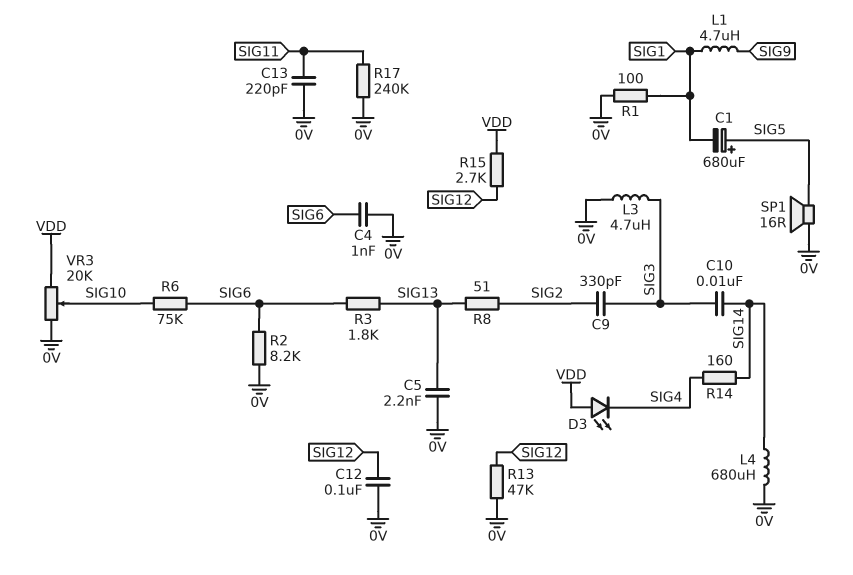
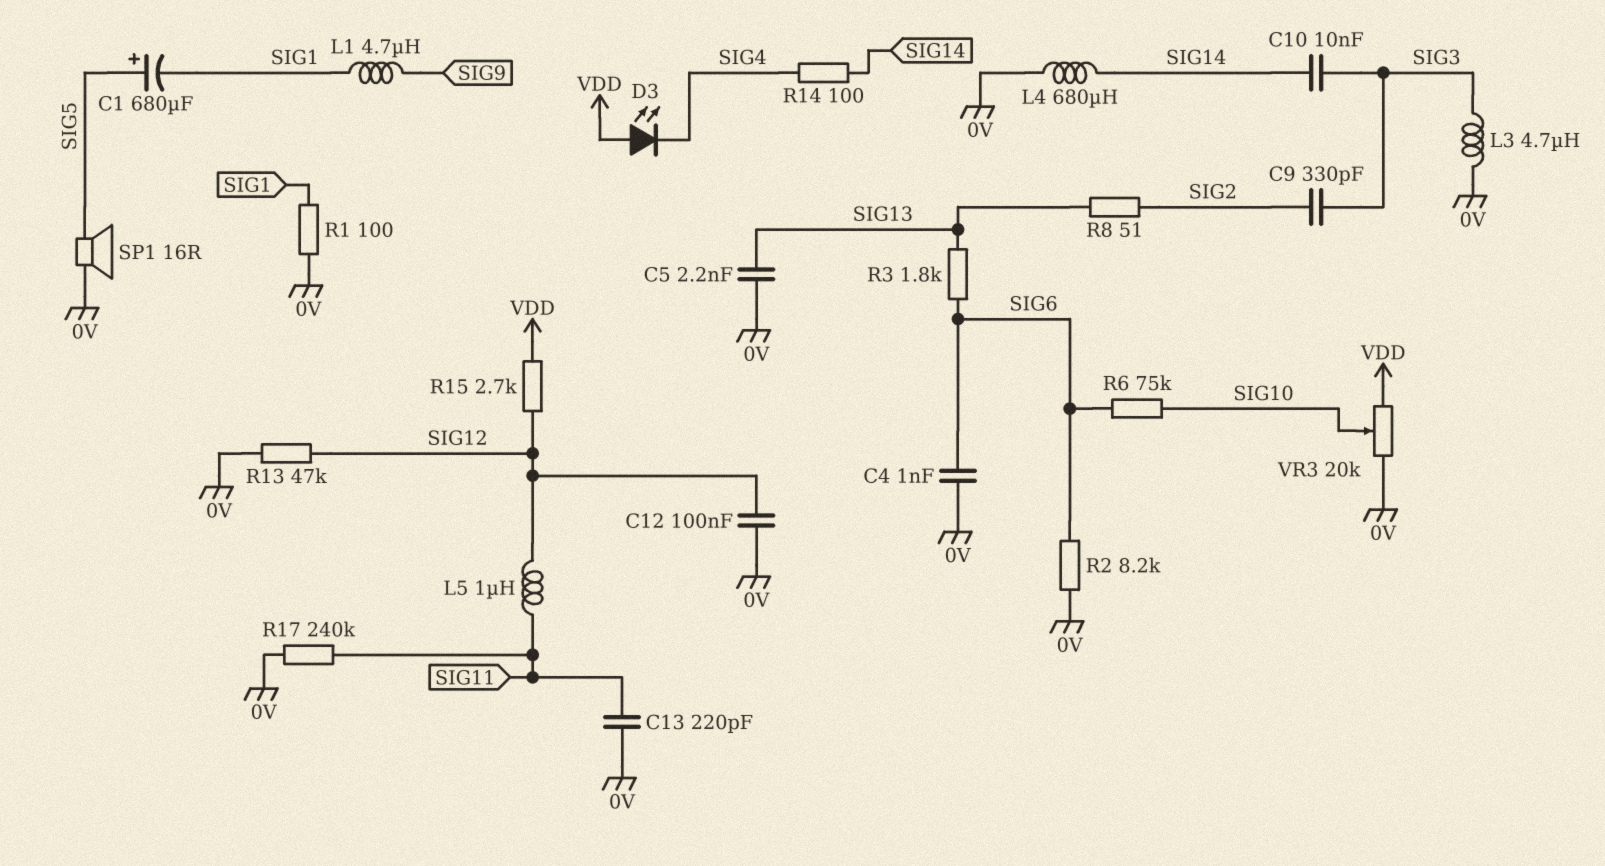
L5: none -> 1uH (SIG11, SIG12)
R14: 160 (SIG4, SIG14) -> 100 (SIG4, SIG14)

